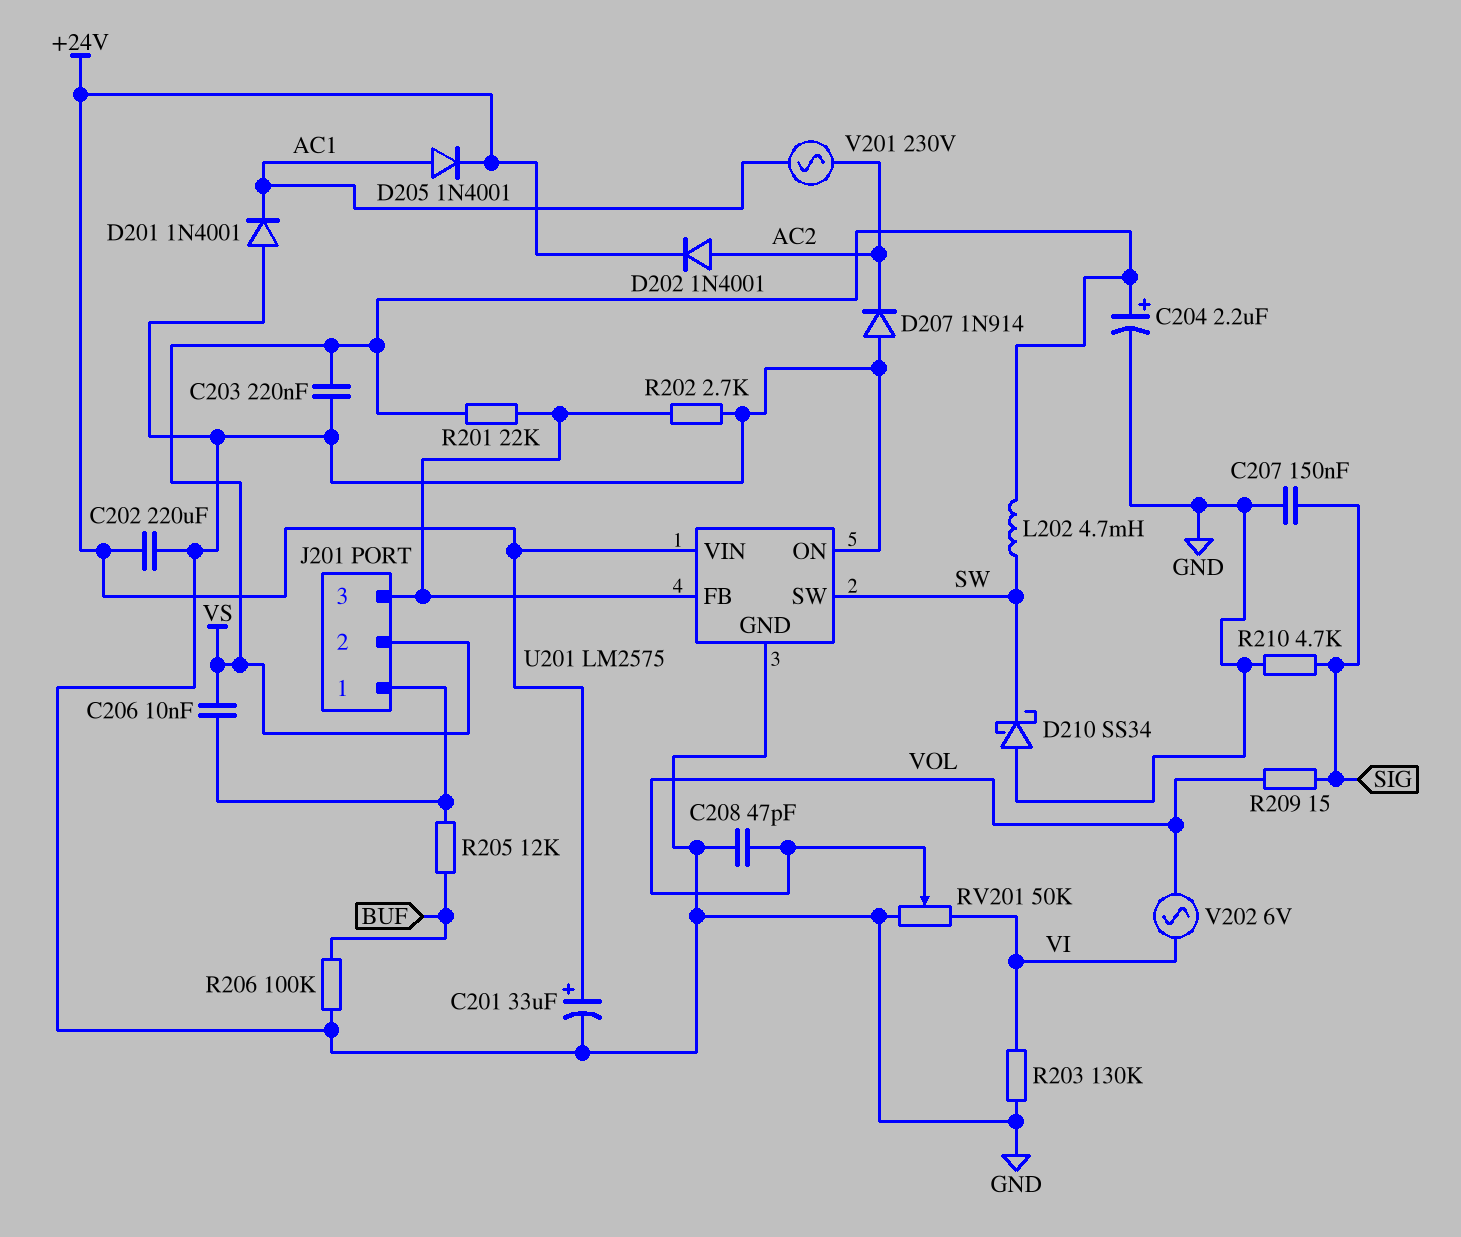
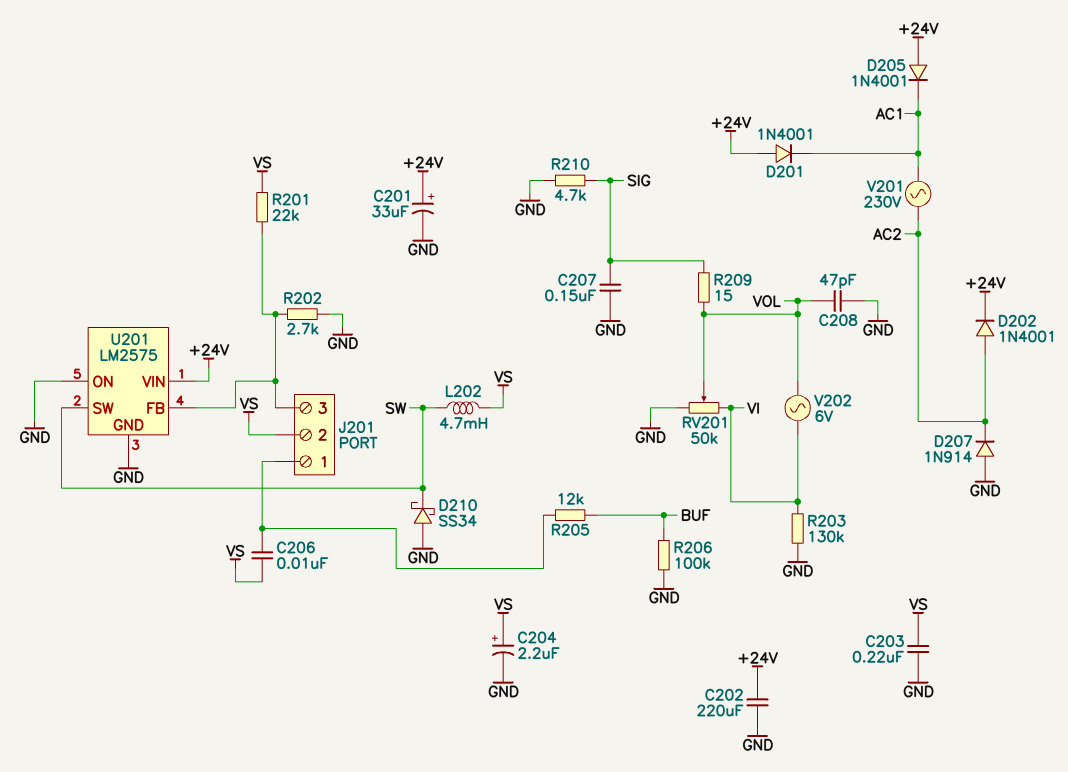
D201: diode 1N4001 (A GND, K AC1) -> diode 1N4001 (A +24V, K AC1)
D205: diode 1N4001 (A AC1, K +24V) -> diode 1N4001 (A +24V, K AC1)

